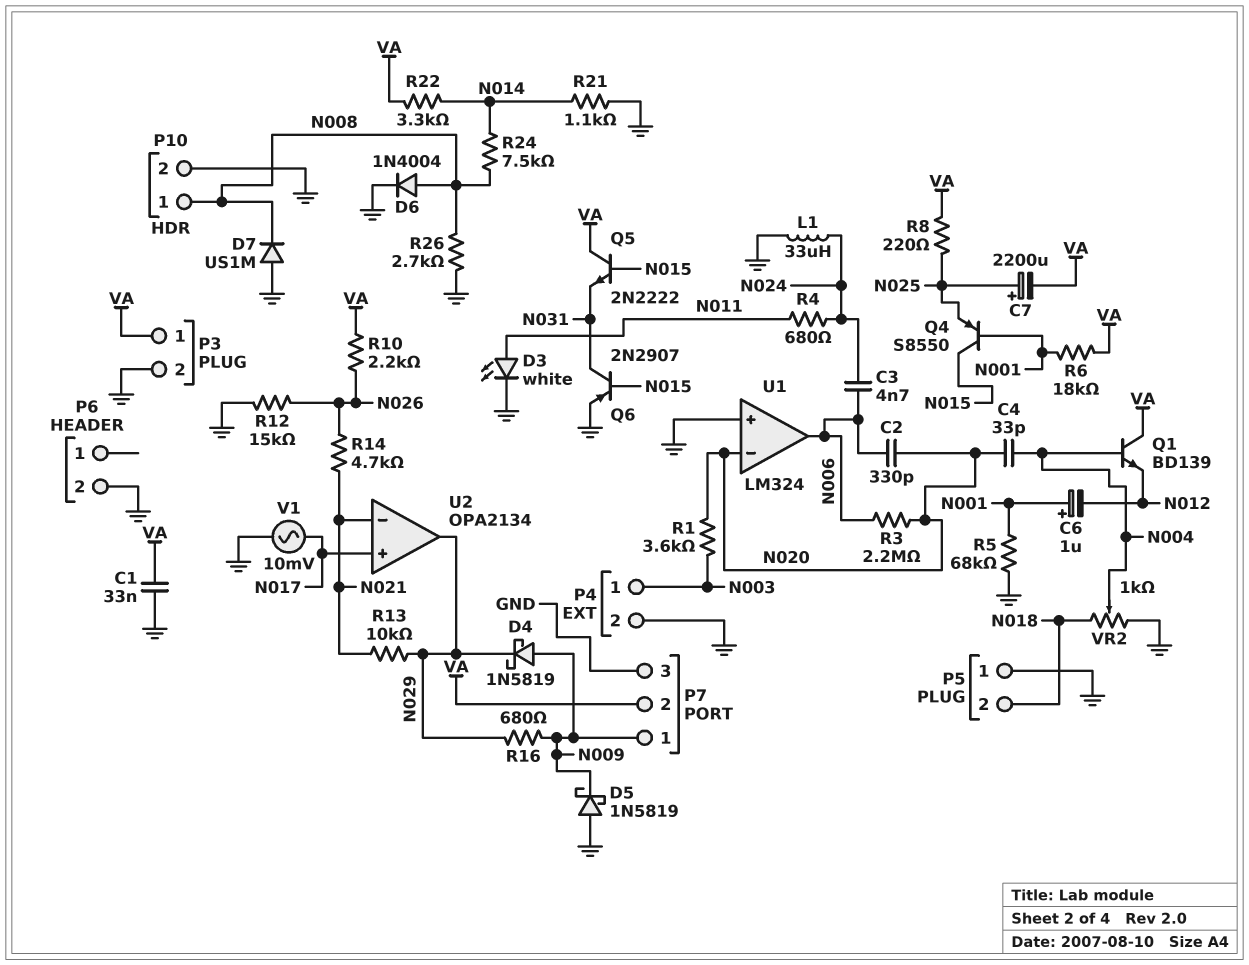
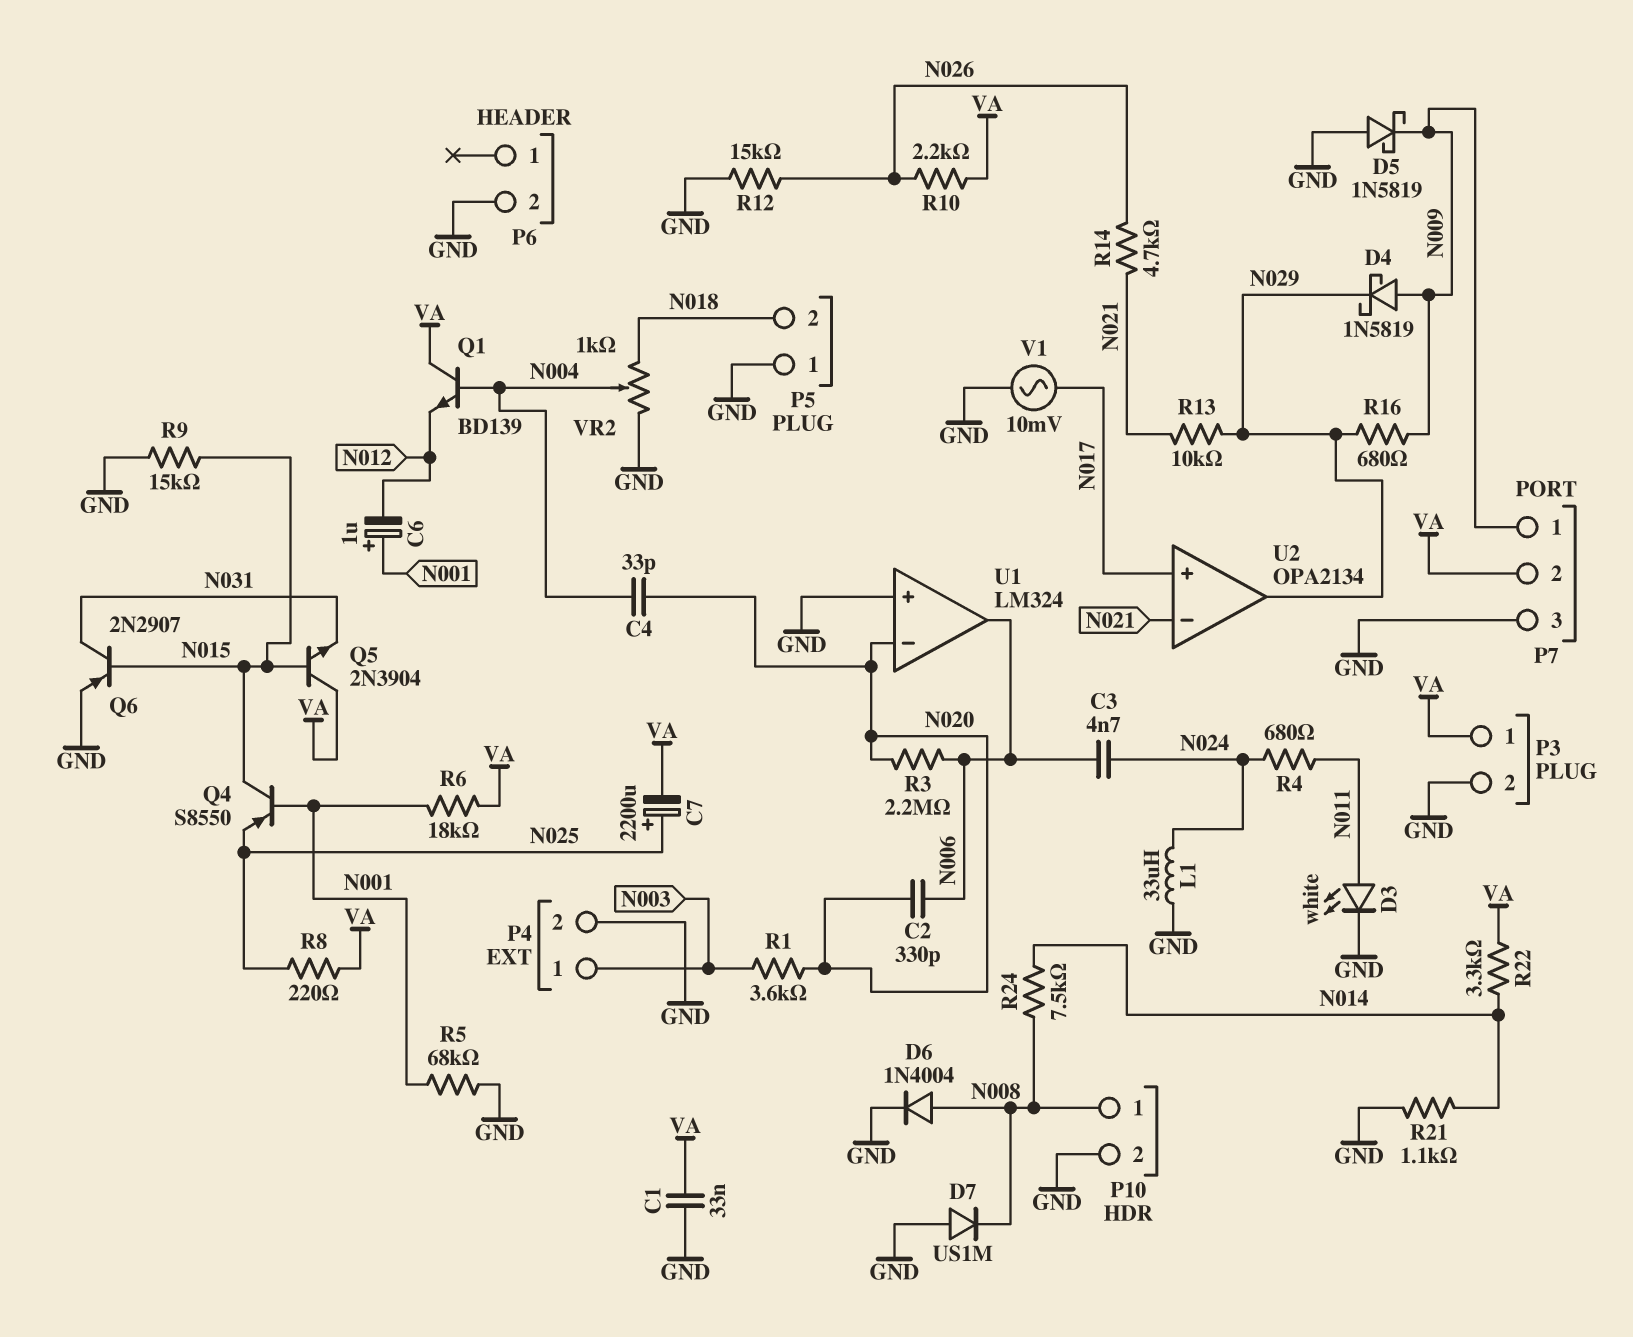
Q5: NPN 2N2222 (B N015, C VA, E N031) -> NPN 2N3904 (B N015, C VA, E N031)
R9: none -> 15k (GND, N015)
R26: 2.7k (GND, N008) -> none

